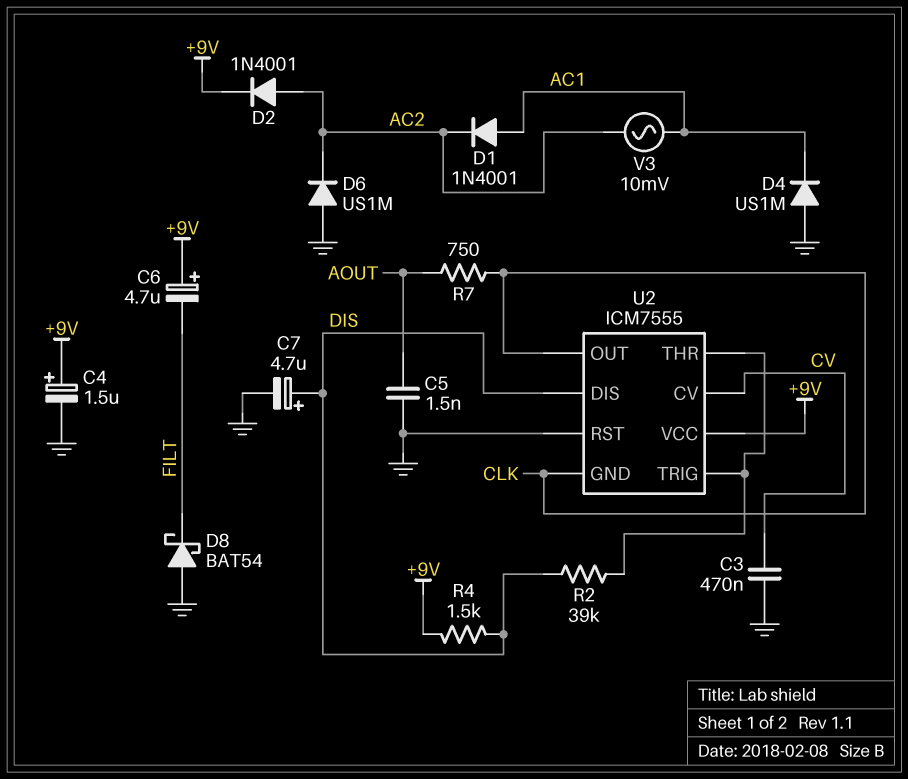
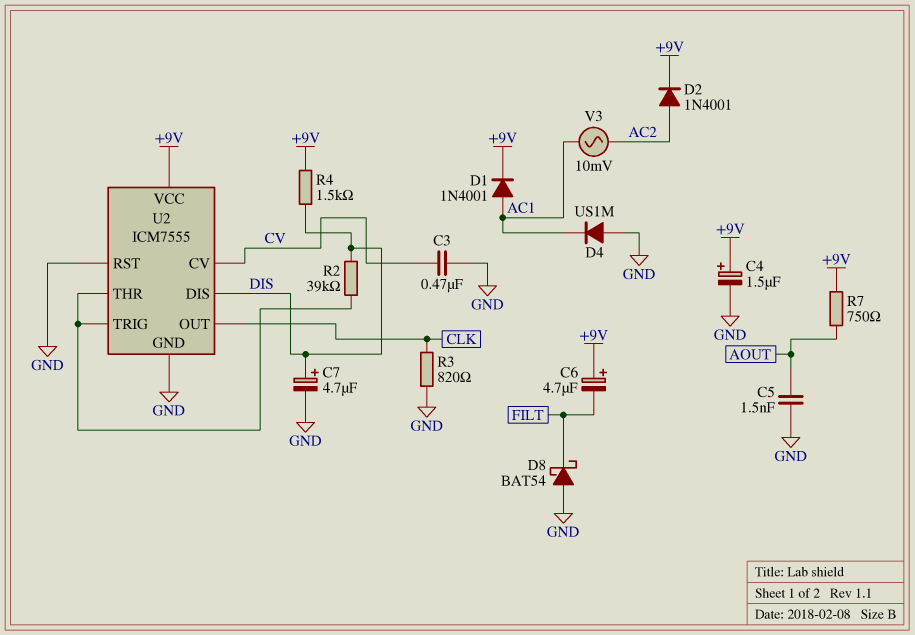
D1: diode 1N4001 (A AC1, K AC2) -> diode 1N4001 (A AC1, K +9V)
D6: diode US1M (A GND, K AC2) -> none
R3: none -> 820 (CLK, GND)
R7: 750 (AOUT, CLK) -> 750 (+9V, AOUT)
U2 pin GND: CLK -> GND

